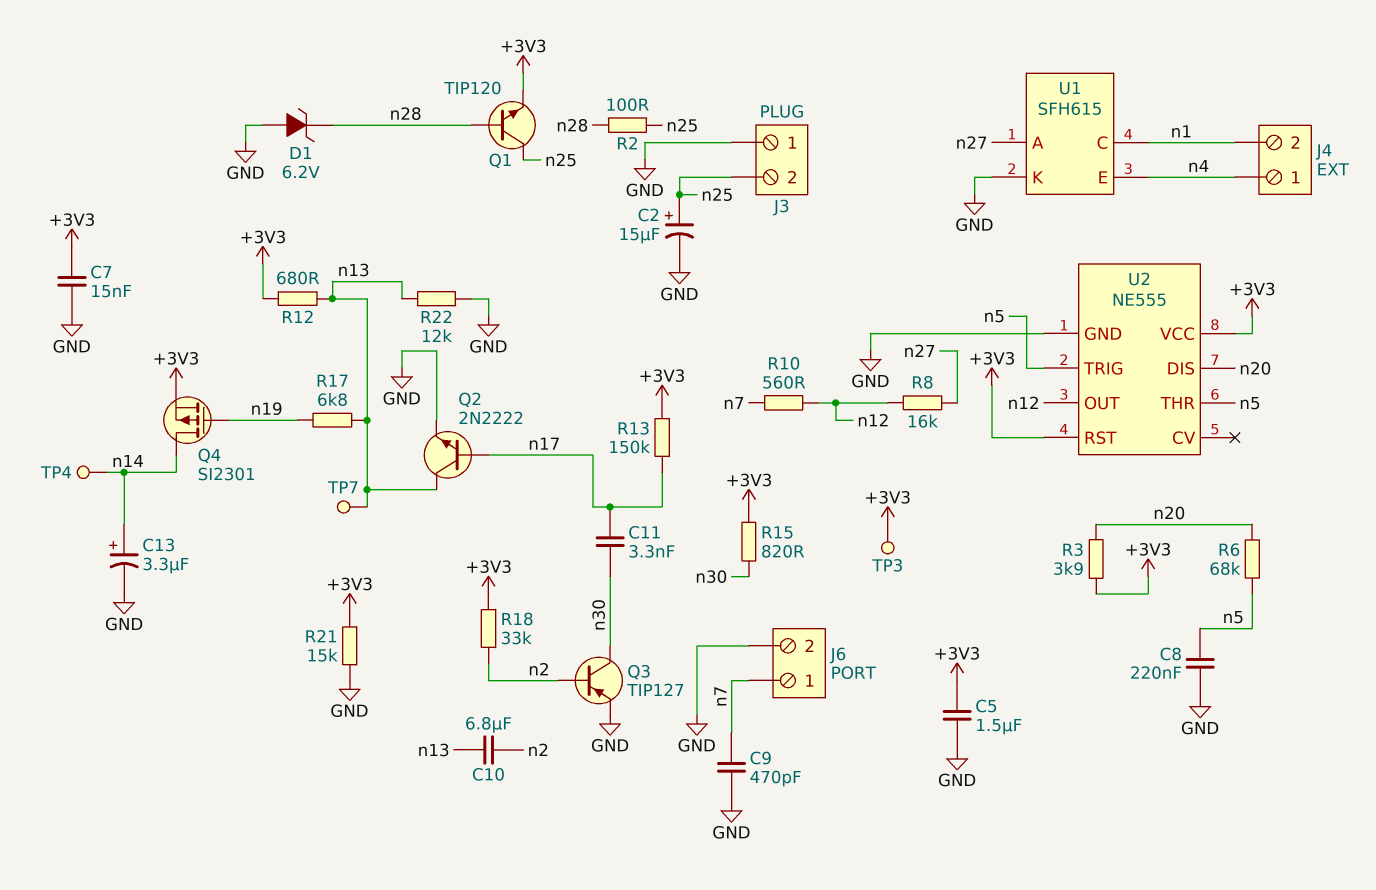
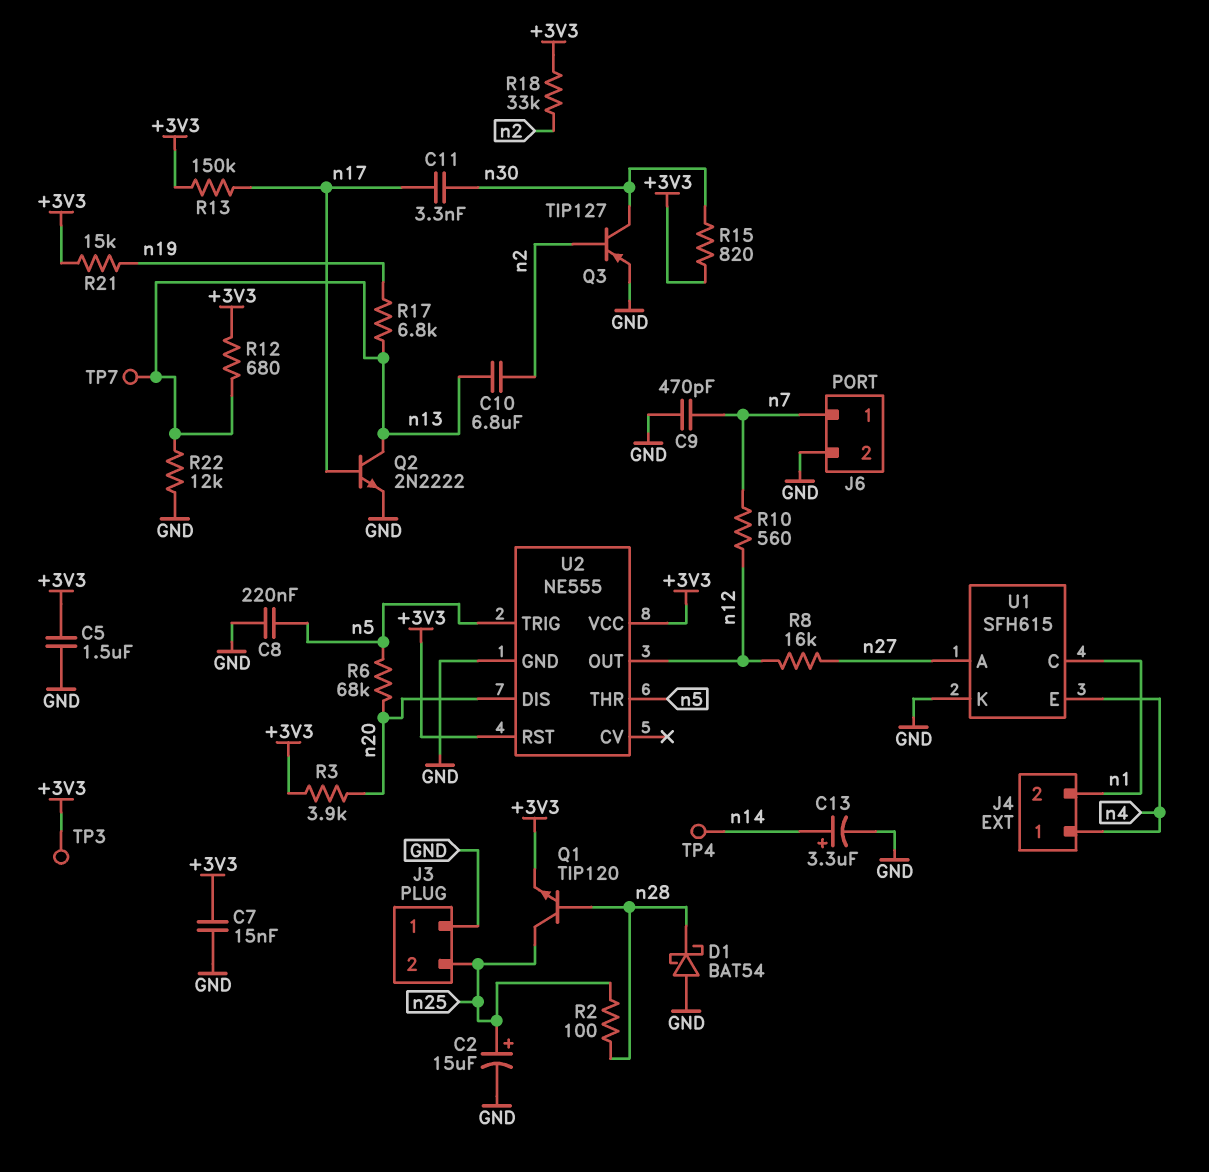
D1: zener 6.2V (A GND, K n28) -> schottky BAT54 (A GND, K n28)
Q4: PMOS SI2301 (G n19, D n14, S +3V3) -> none
R21: 15k (+3V3, GND) -> 15k (+3V3, n19)

